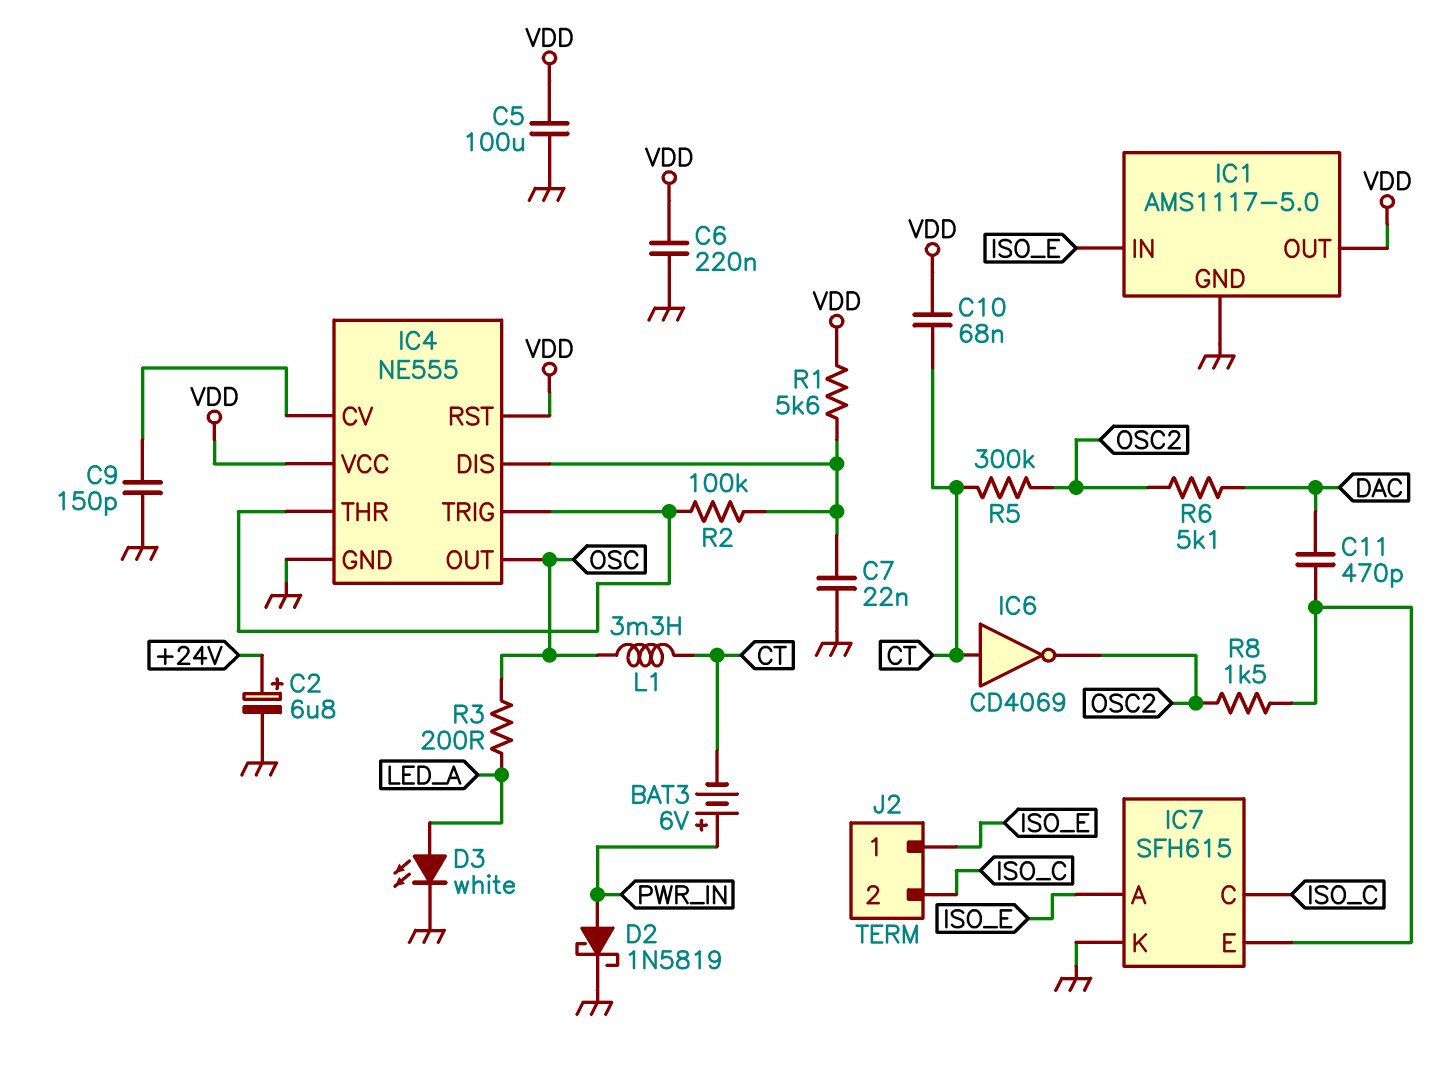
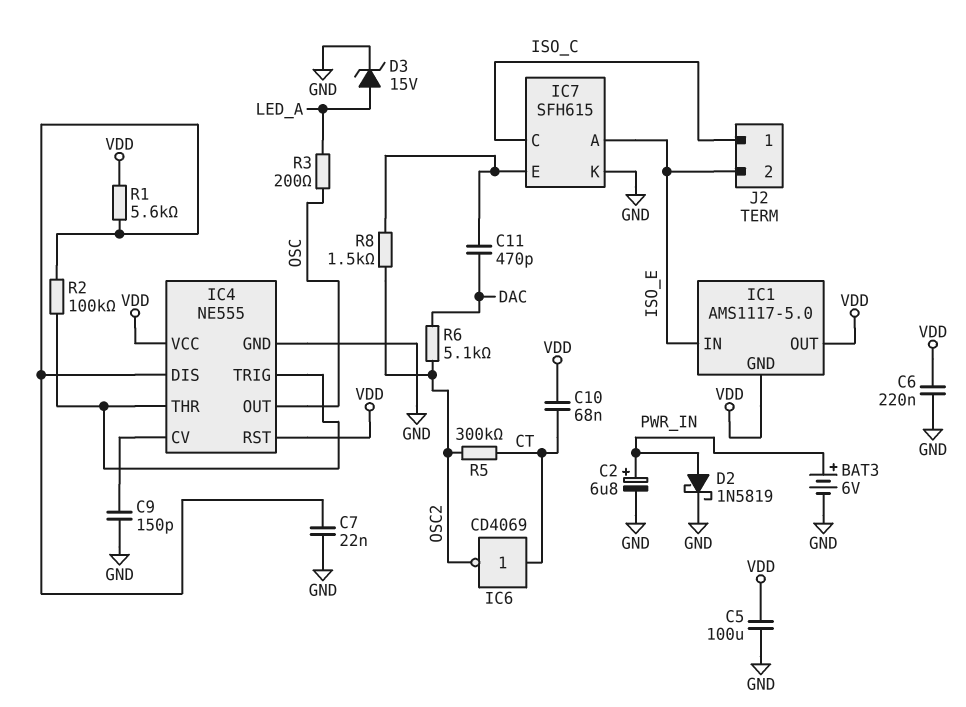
BAT3: 6V (plus PWR_IN, minus CT) -> 6V (plus PWR_IN, minus GND)
C2: 6.8uF (plus +24V, minus GND) -> 6.8uF (plus PWR_IN, minus GND)
D3: LED white (A LED_A, K GND) -> zener 15V (A LED_A, K GND)
IC1 pin GND: GND -> VDD
J2 pin 1: ISO_E -> ISO_C
J2 pin 2: ISO_C -> ISO_E
L1: 3.3mH (CT, OSC) -> none

